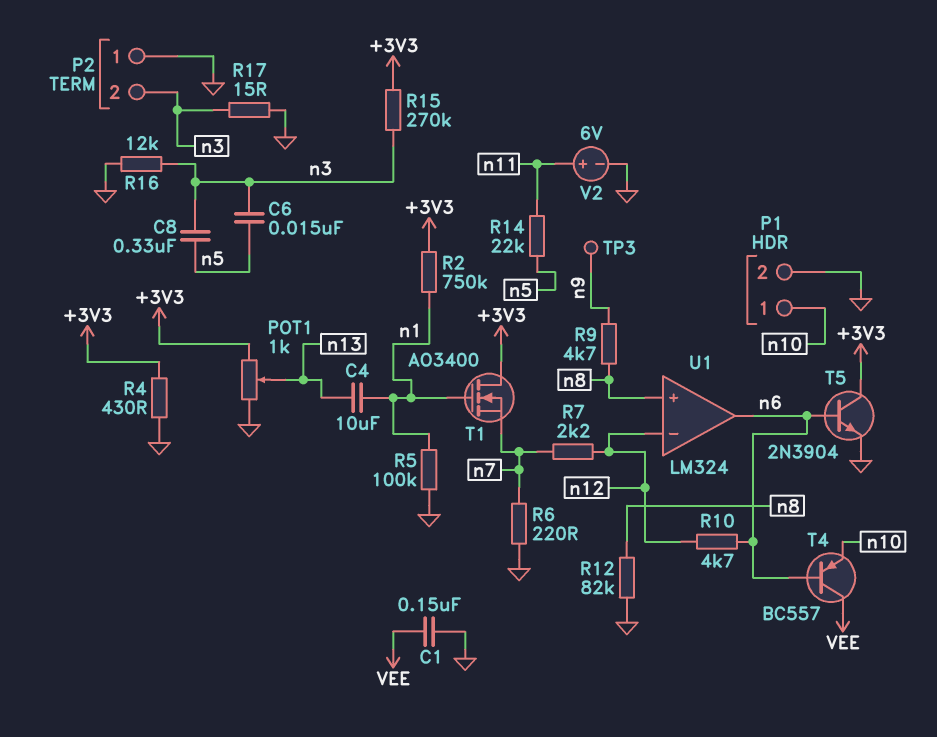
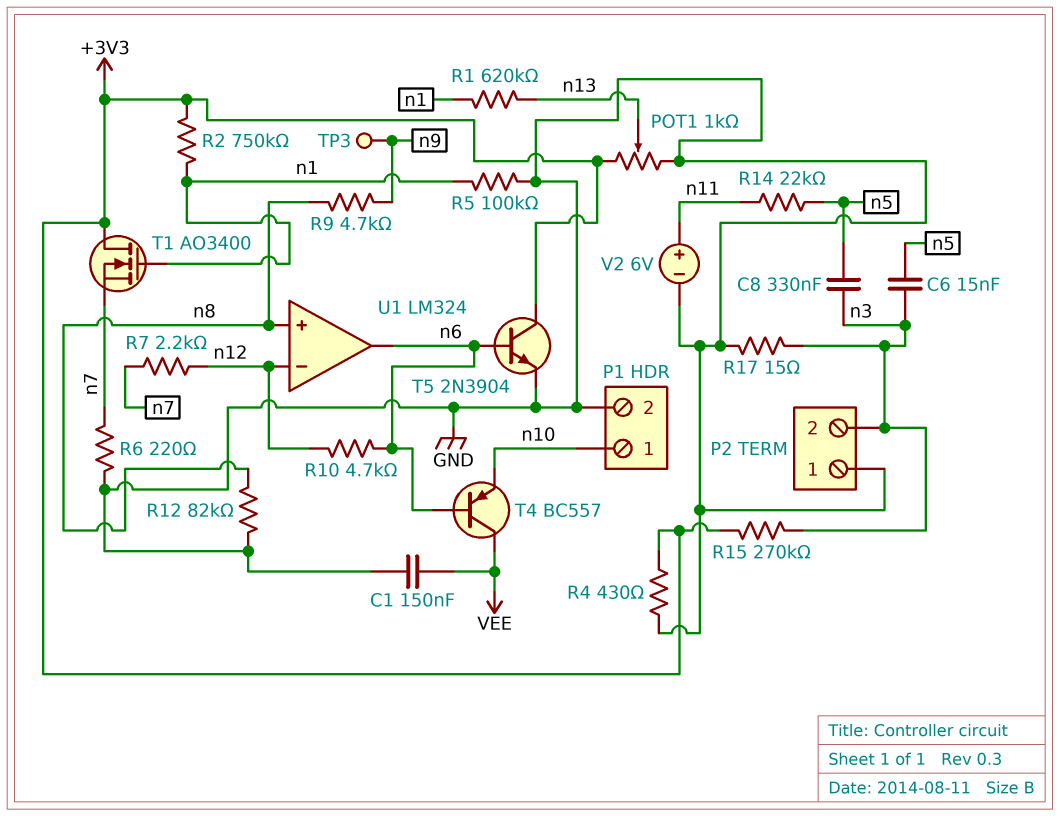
C4: 10uF (n1, n13) -> none
R1: none -> 620k (n1, n13)
R16: 12k (GND, n3) -> none

